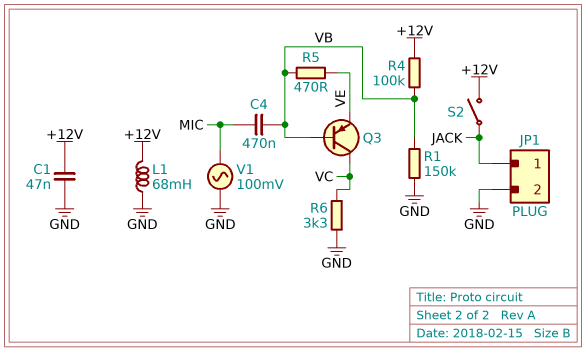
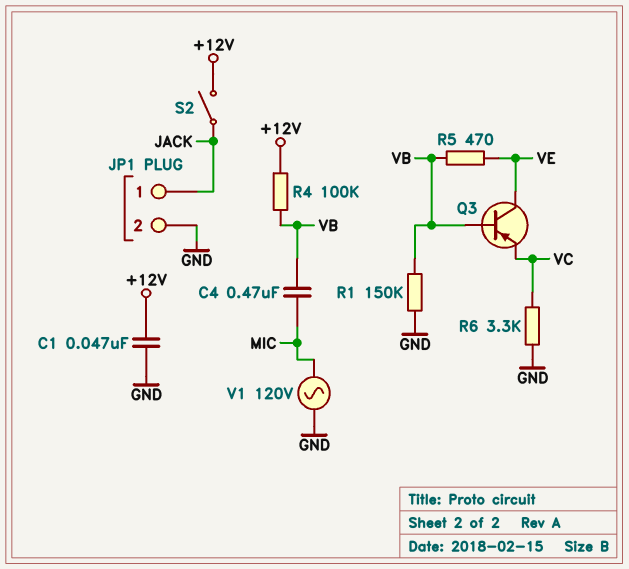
L1: 68mH (+12V, GND) -> none
Q3: PNP (B VB, C VC, E VE) -> PNP (B VB, C VE, E VC)
V1: AC 100mV (GND, MIC) -> AC 120V (GND, MIC)

